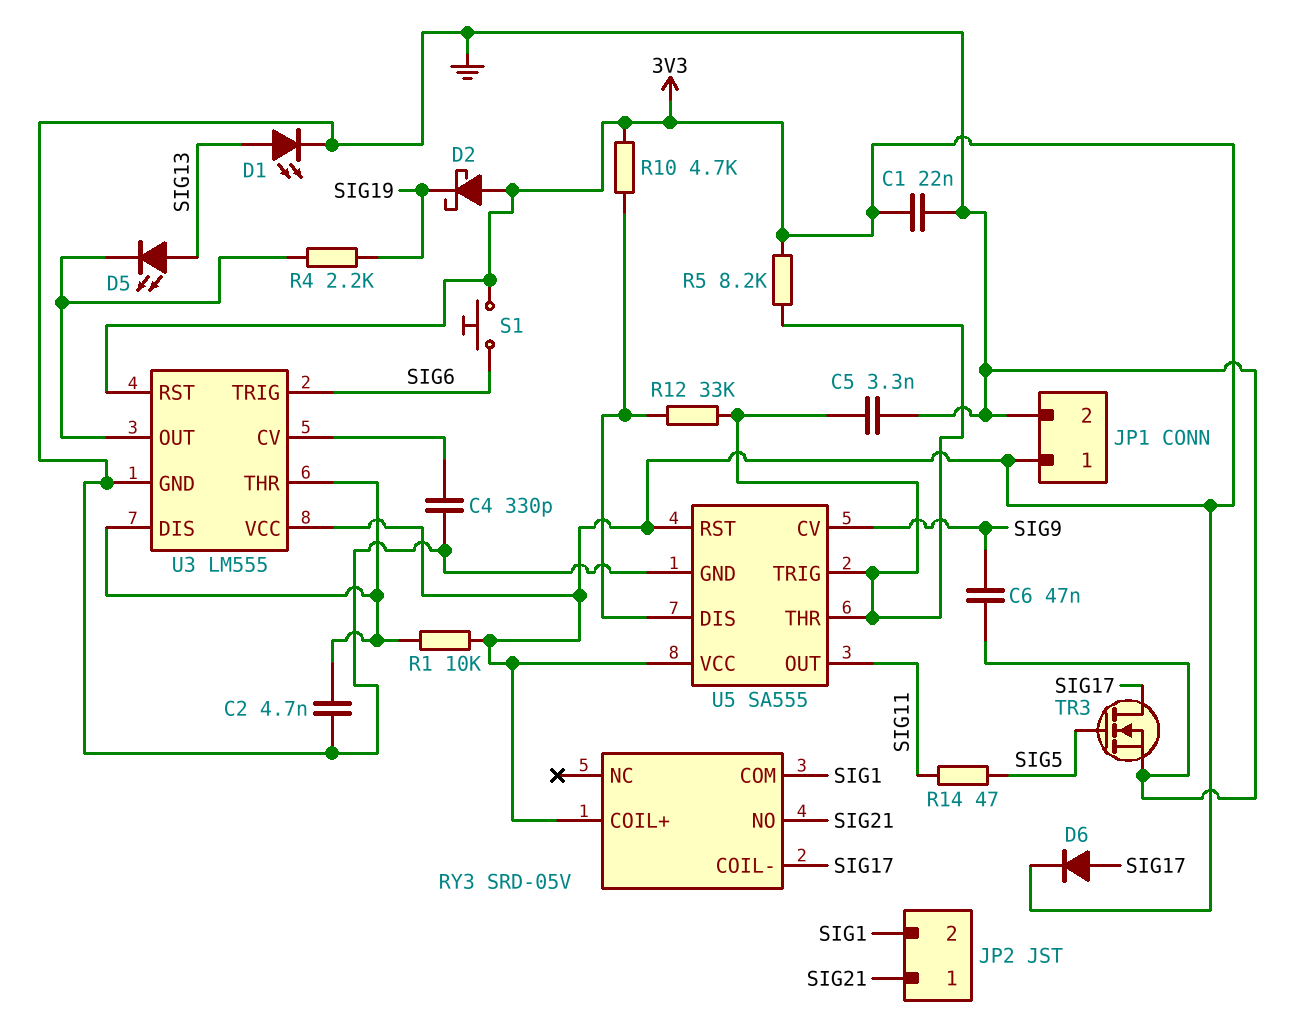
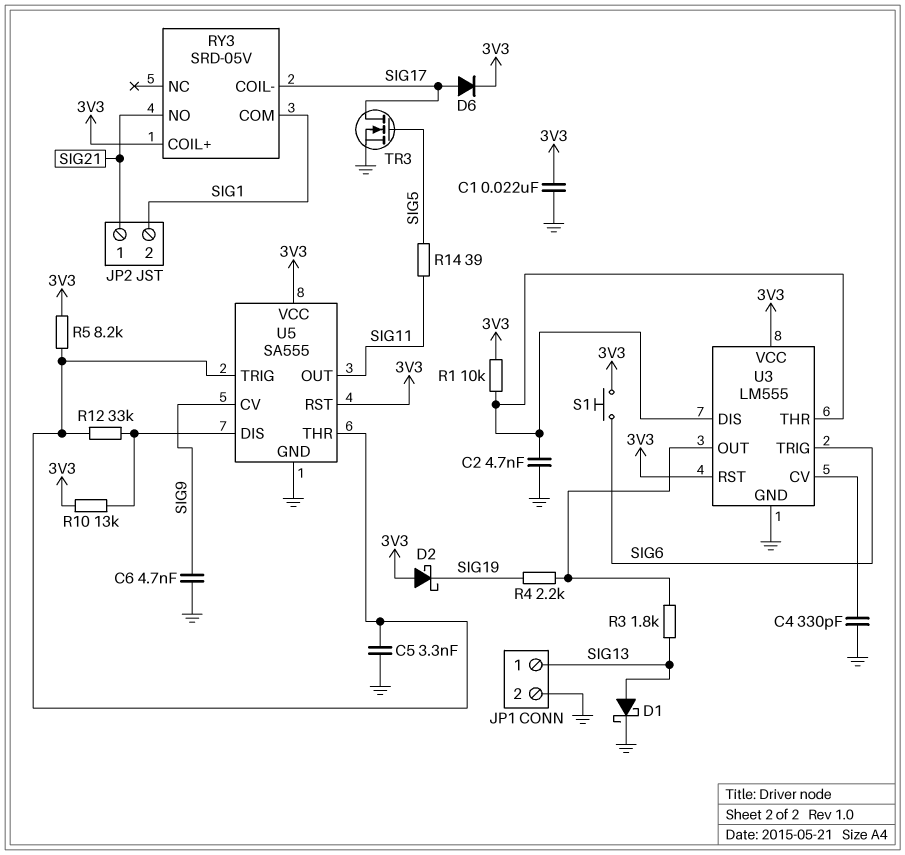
C6: 47nF (GND, SIG9) -> 4.7nF (GND, SIG9)
D1: LED (A SIG13, K GND) -> schottky (A SIG13, K GND)
D5: LED (A SIG13, K U3/OUT) -> none
JP1 pin 1: 3V3 -> SIG13
R3: none -> 1.8k (SIG13, U3/OUT)
R10: 4.7k (3V3, U5/DIS) -> 13k (3V3, U5/DIS)
R14: 47 (SIG5, SIG11) -> 39 (SIG5, SIG11)

